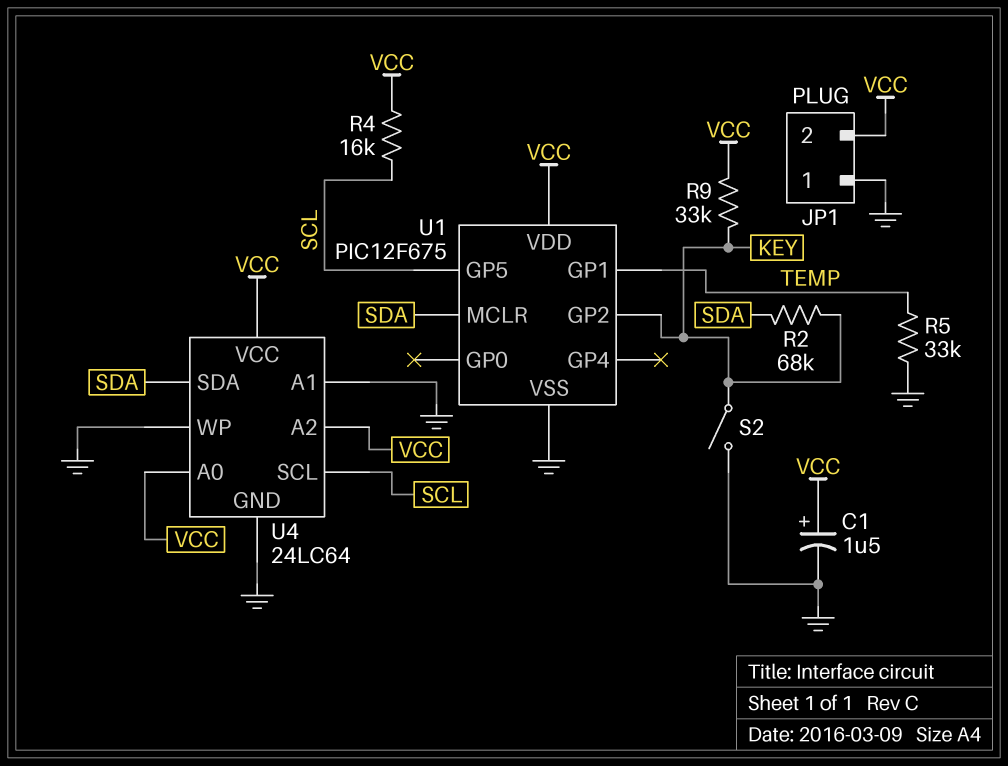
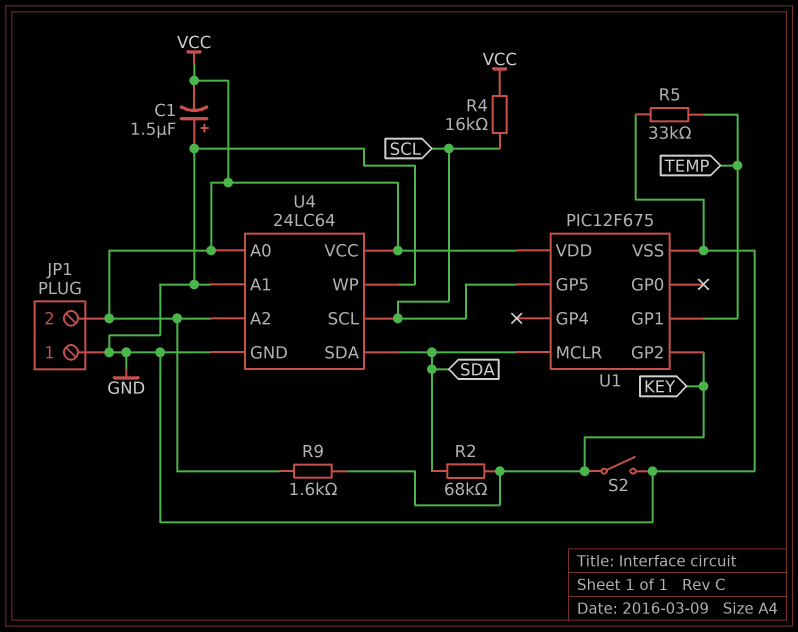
C1: 1.5uF (plus VCC, minus GND) -> 1.5uF (plus GND, minus VCC)
R9: 33k (KEY, VCC) -> 1.6k (KEY, VCC)

